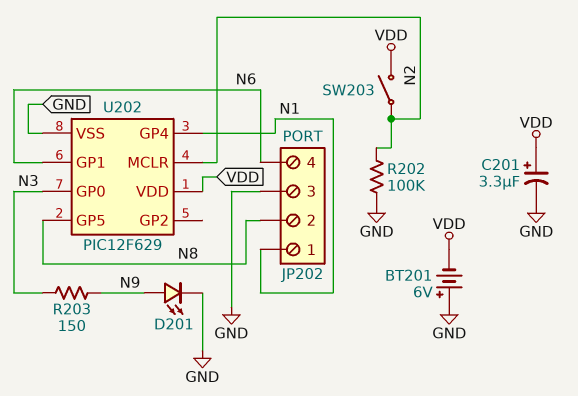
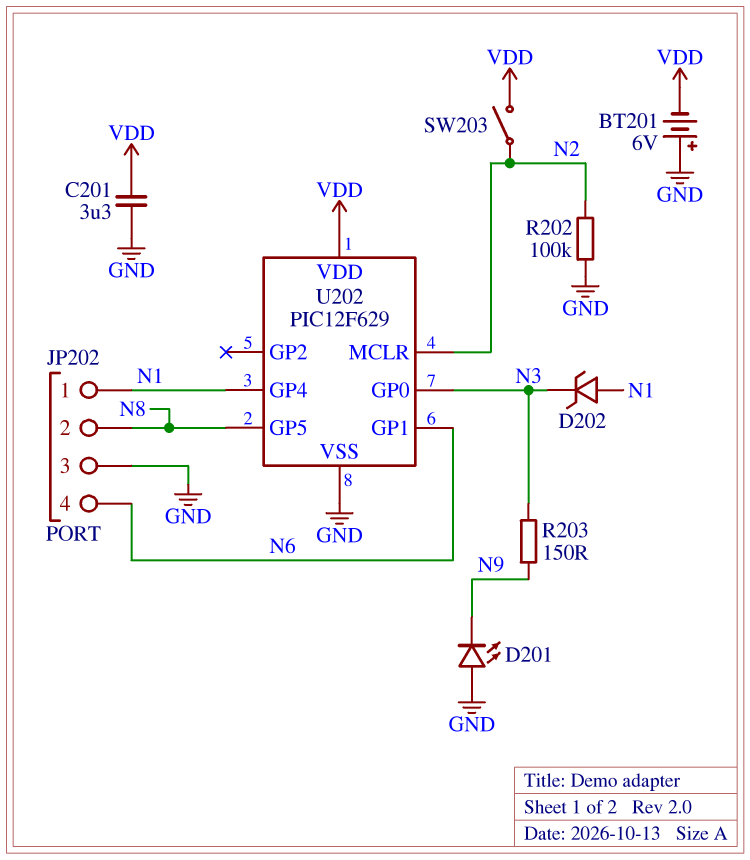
C201: 3.3uF (plus VDD, minus GND) -> 3.3uF (GND, VDD)
D201: LED (A N9, K GND) -> LED (A GND, K N9)
D202: none -> zener (A N1, K N3)

